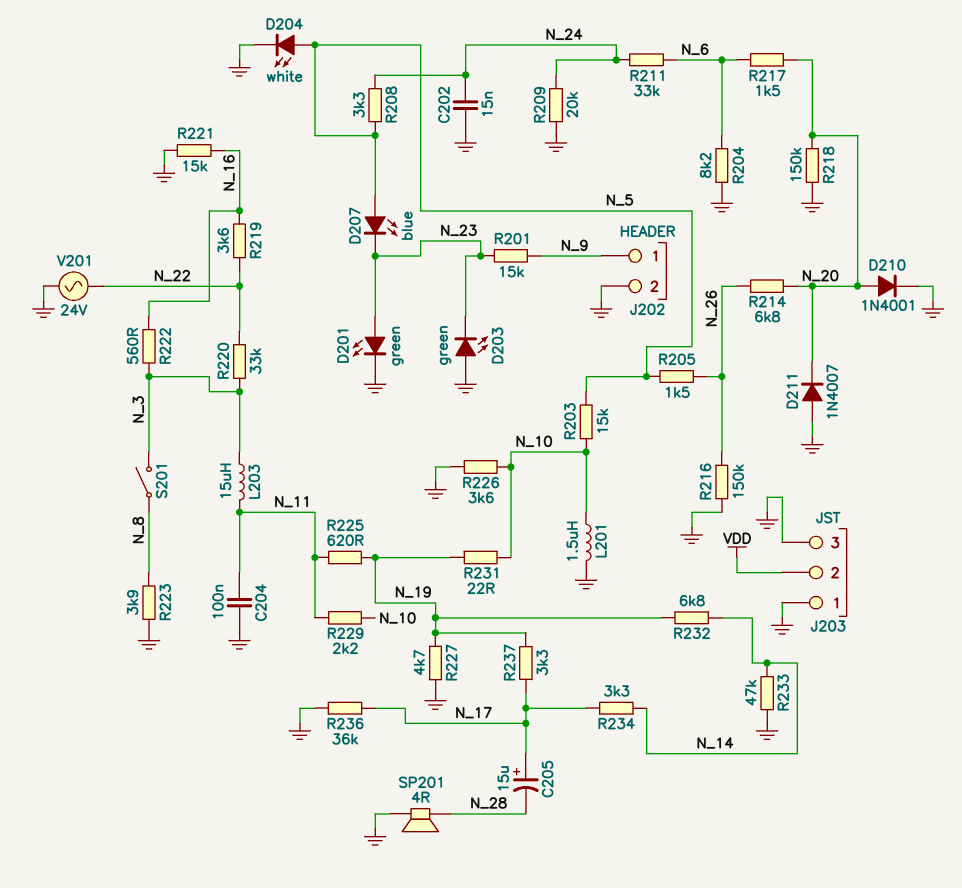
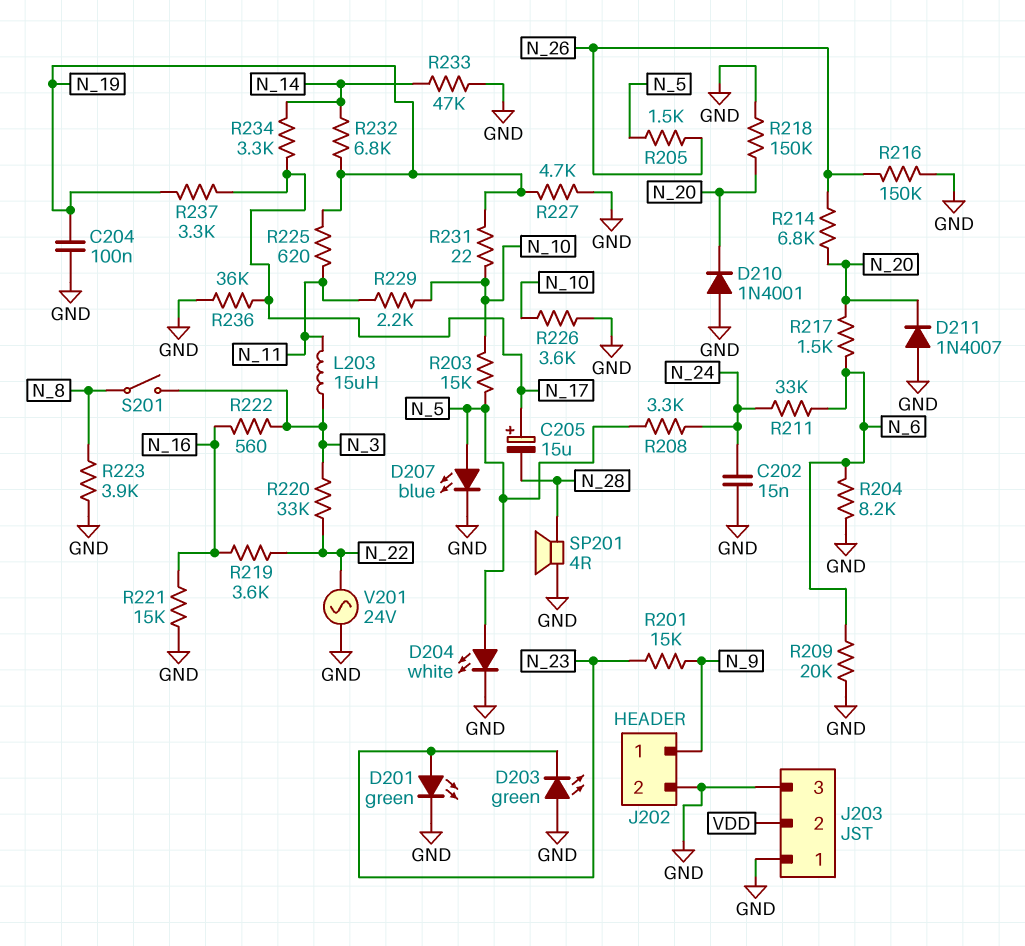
C204: 100nF (GND, N_11) -> 100nF (GND, N_19)
D207: LED blue (A N_5, K N_23) -> LED blue (A N_5, K GND)
D210: diode 1N4001 (A N_20, K GND) -> diode 1N4001 (A GND, K N_20)
L201: 1.5uH (GND, N_10) -> none
R209: 20k (GND, N_24) -> 20k (GND, N_6)

